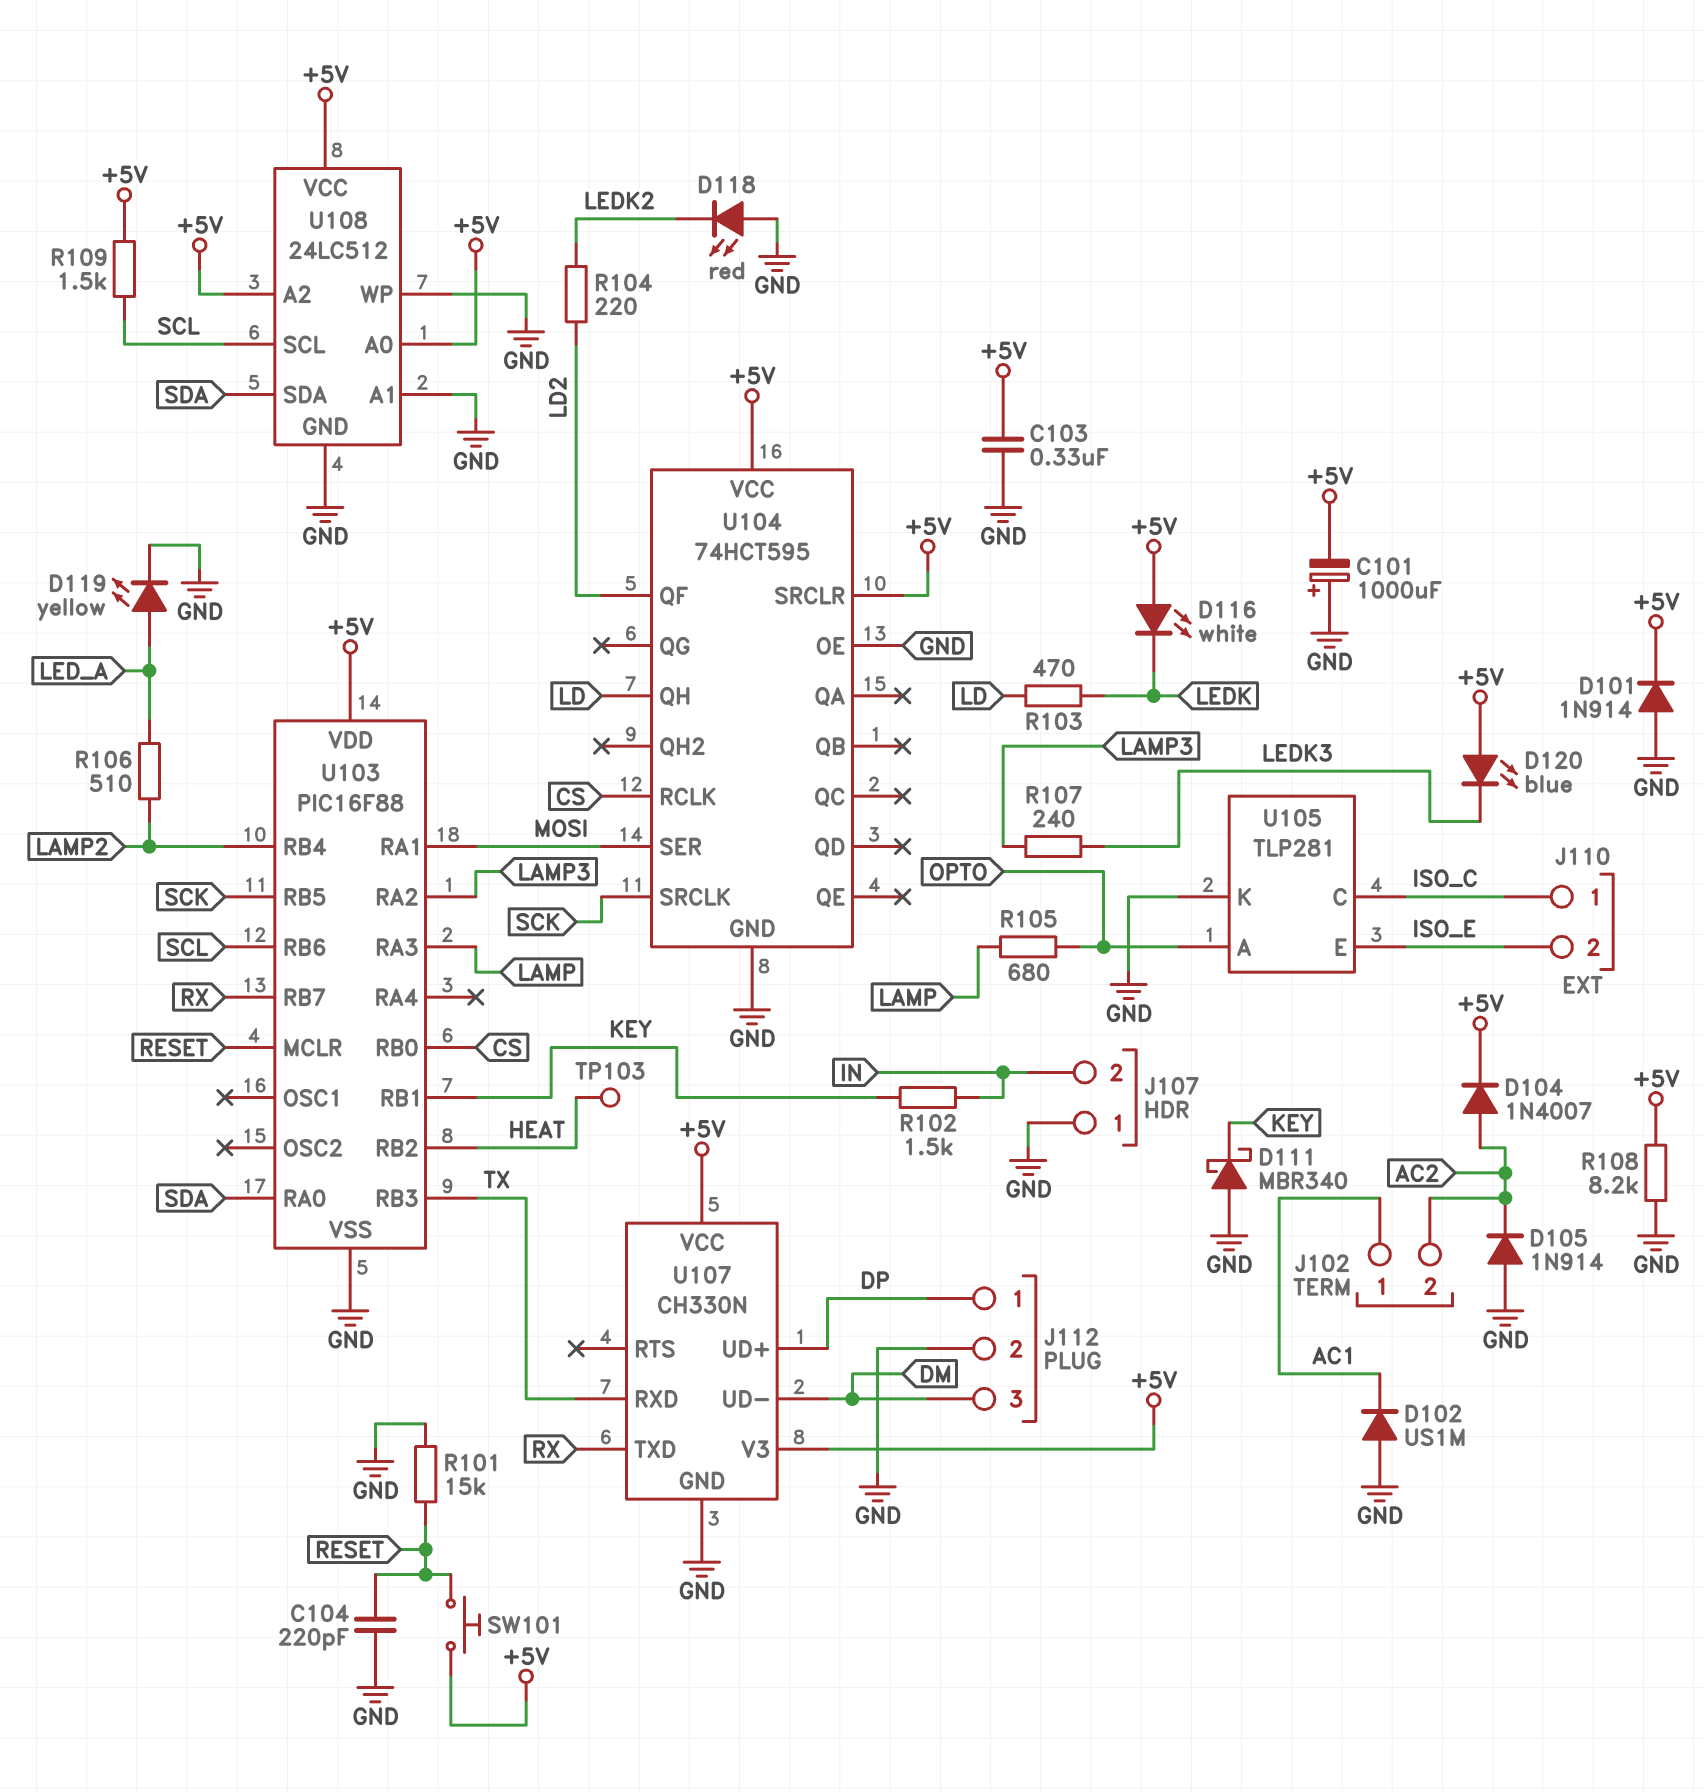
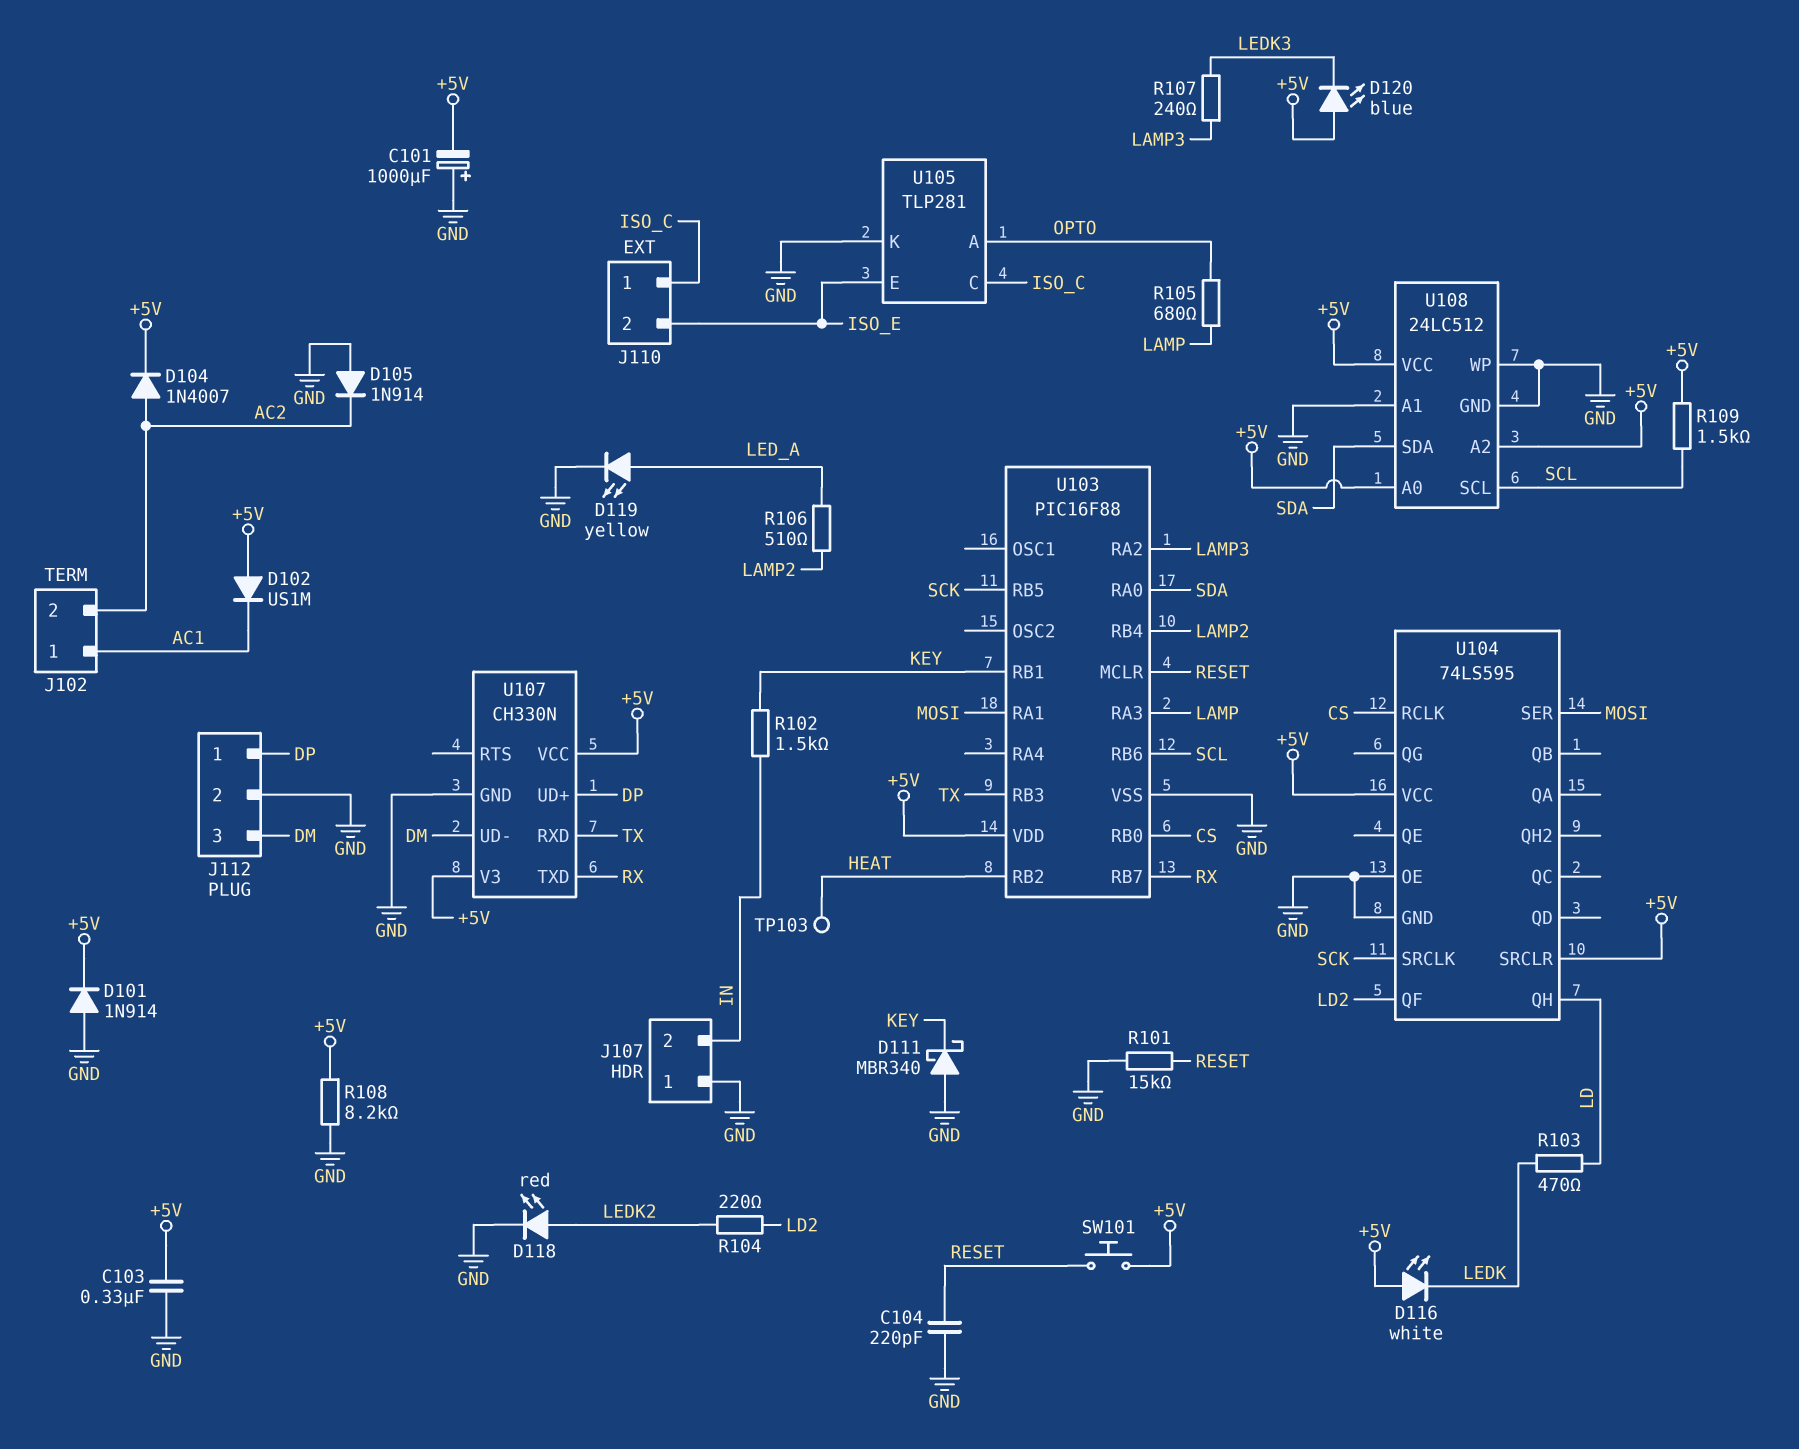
D102: diode US1M (A GND, K AC1) -> diode US1M (A +5V, K AC1)
D118: LED red (A GND, K LEDK2) -> LED red (A LEDK2, K GND)
U104: 74HCT595 -> 74LS595

